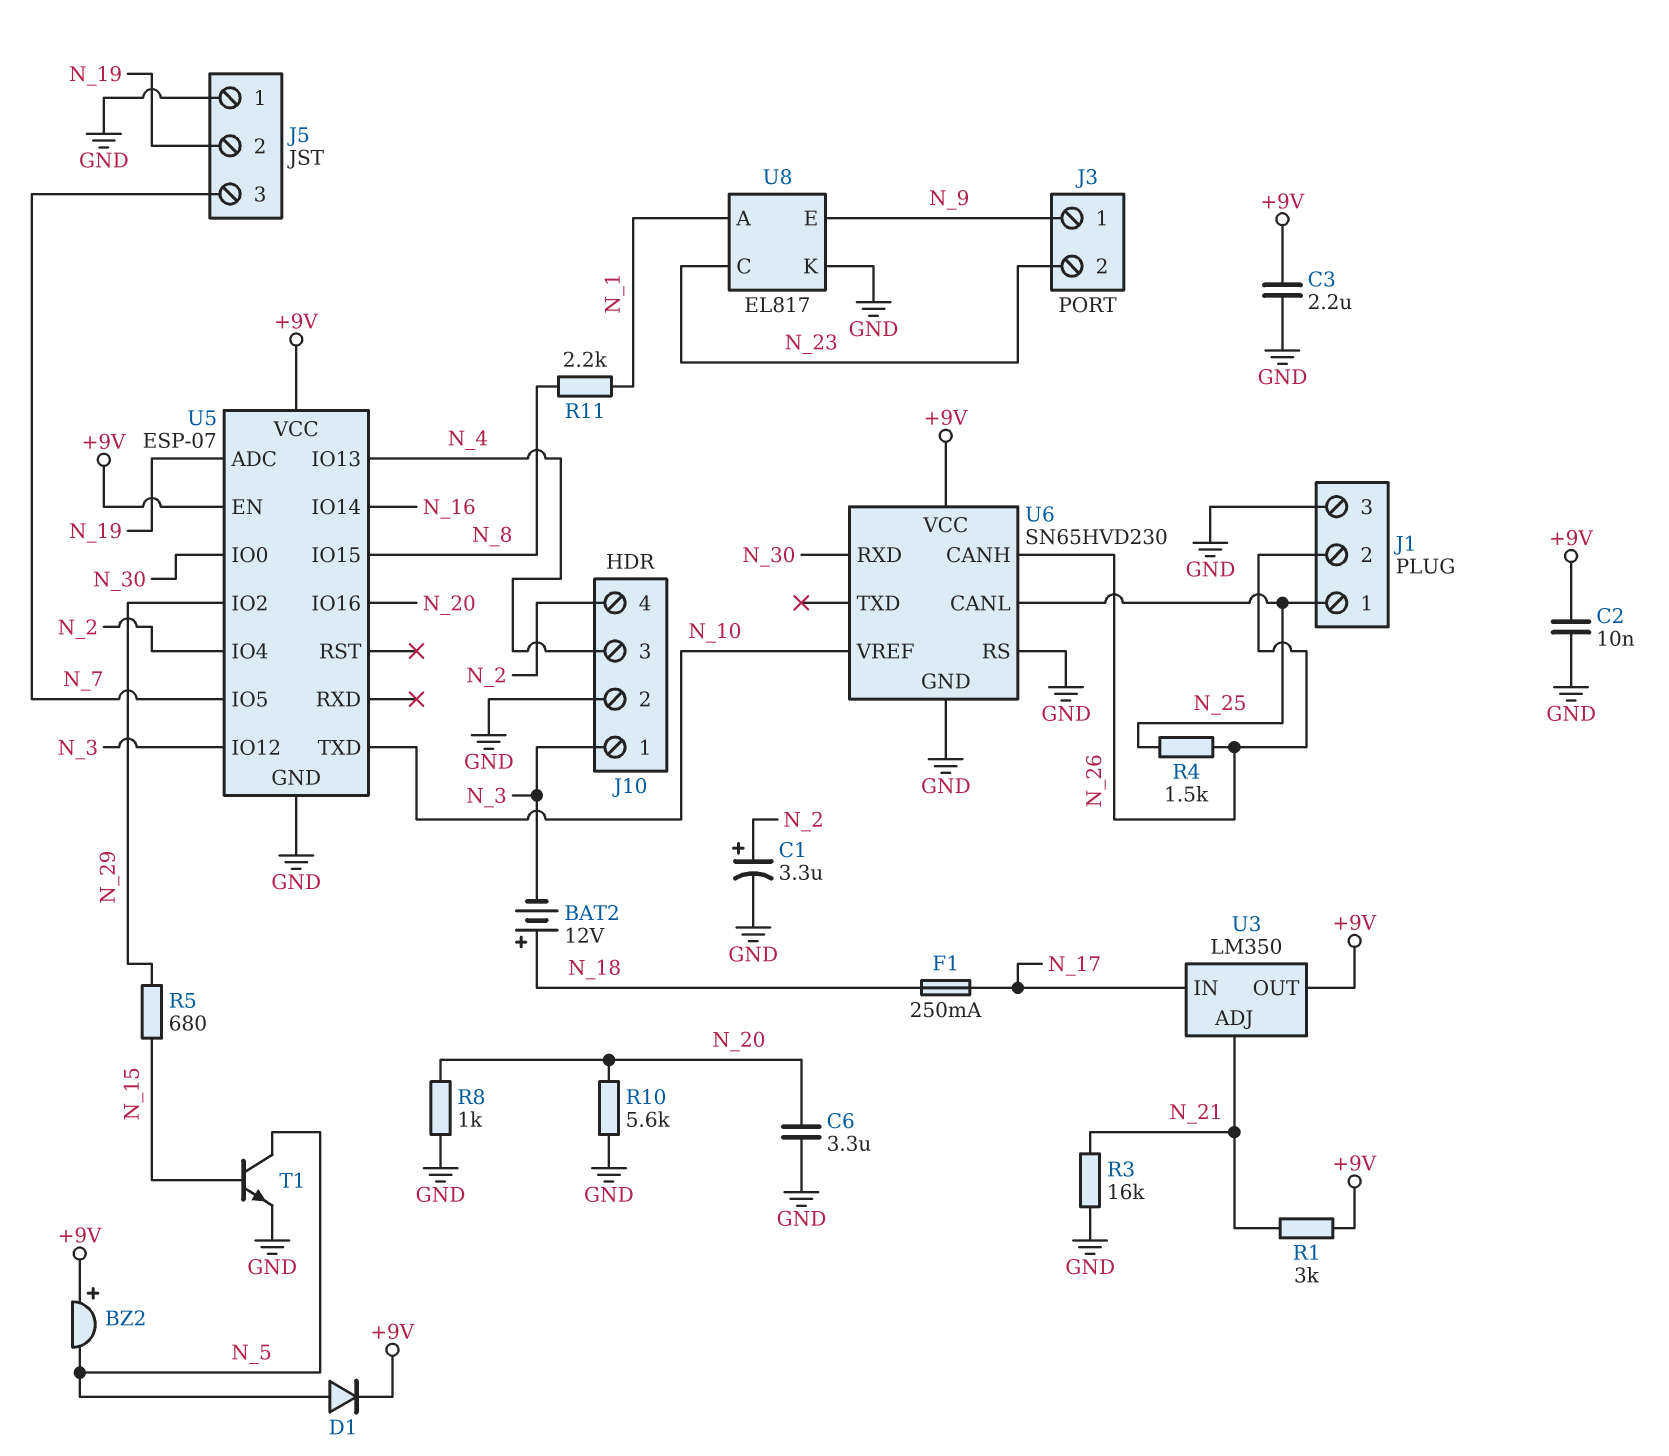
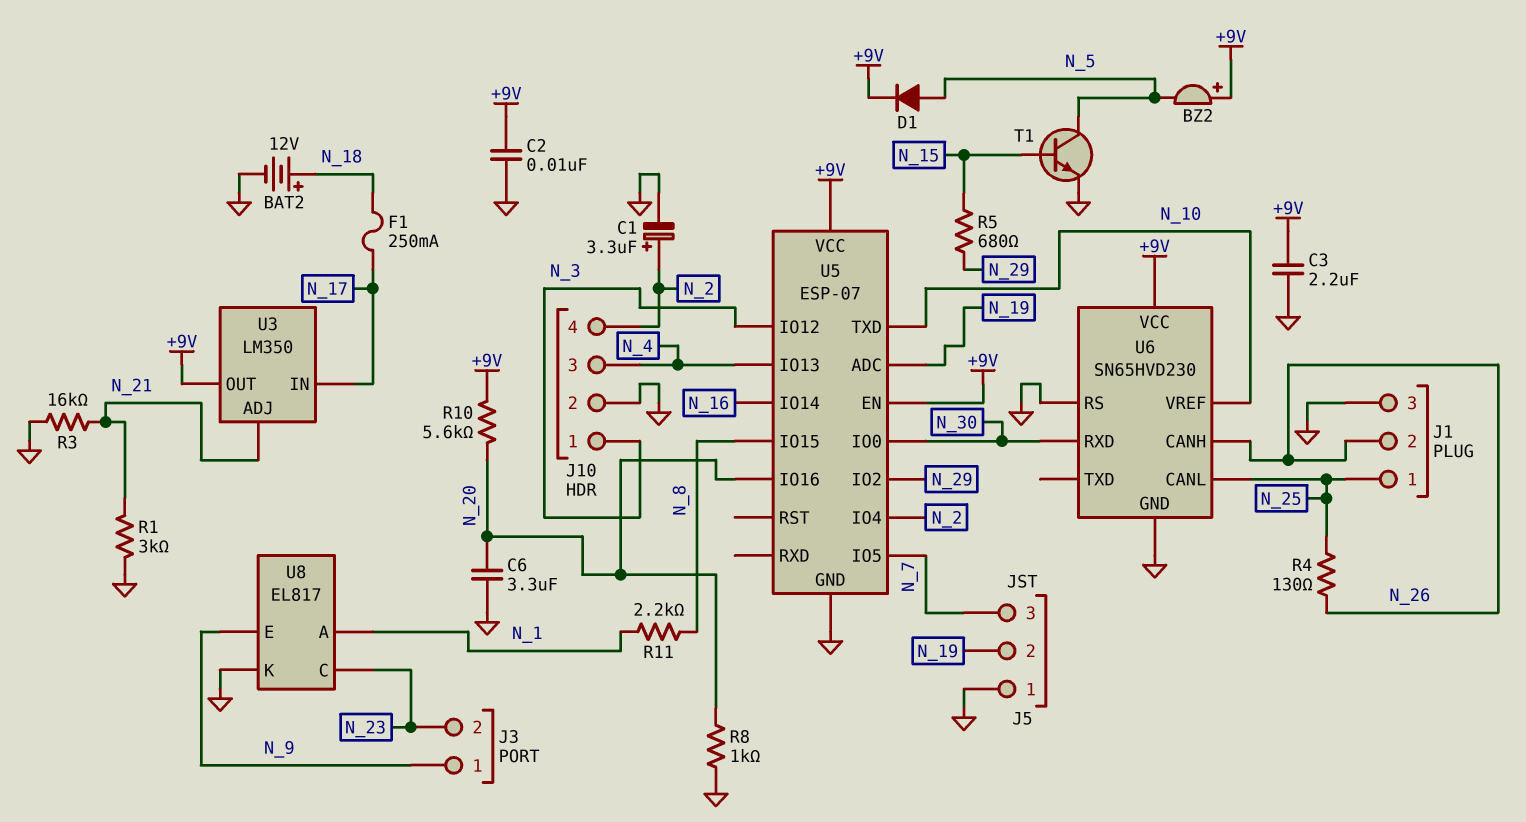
BAT2: 12V (plus N_18, minus N_3) -> 12V (plus N_18, minus GND)
R1: 3k (+9V, N_21) -> 3k (GND, N_21)
R4: 1.5k (N_25, N_26) -> 130 (N_25, N_26)
R10: 5.6k (GND, N_20) -> 5.6k (+9V, N_20)

